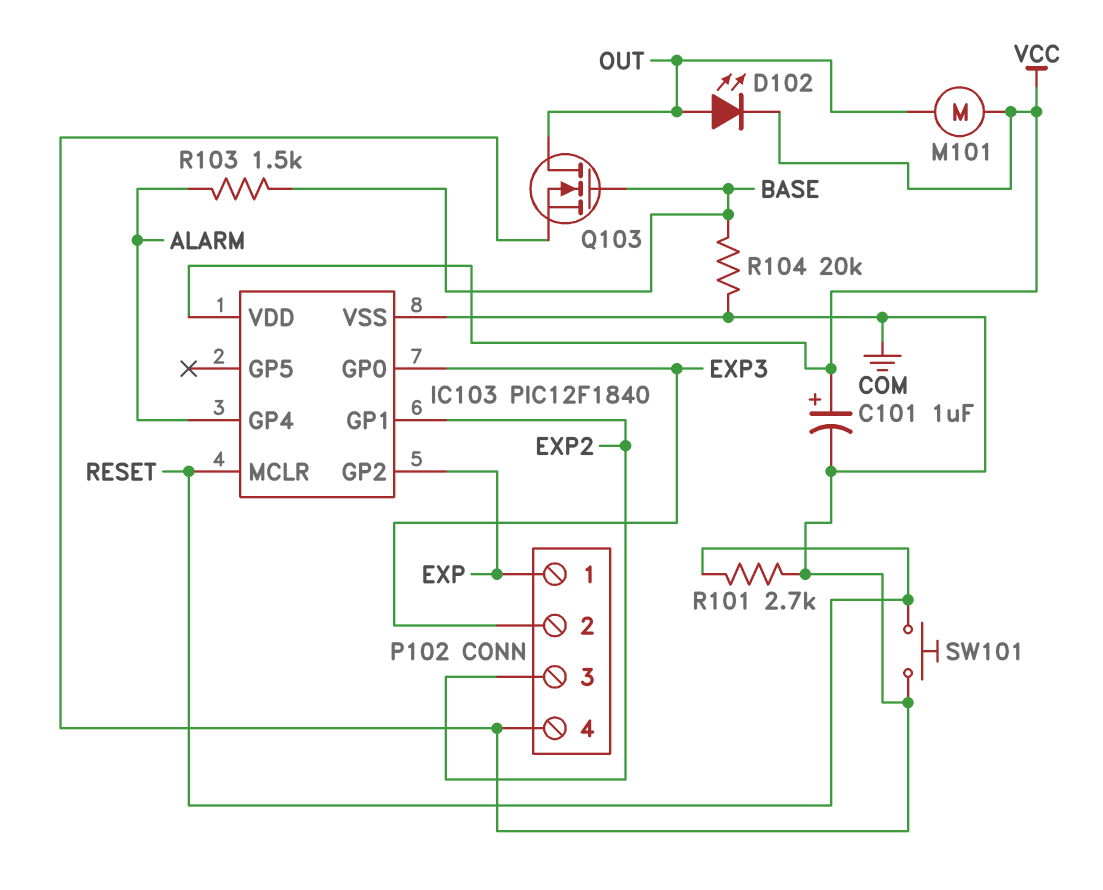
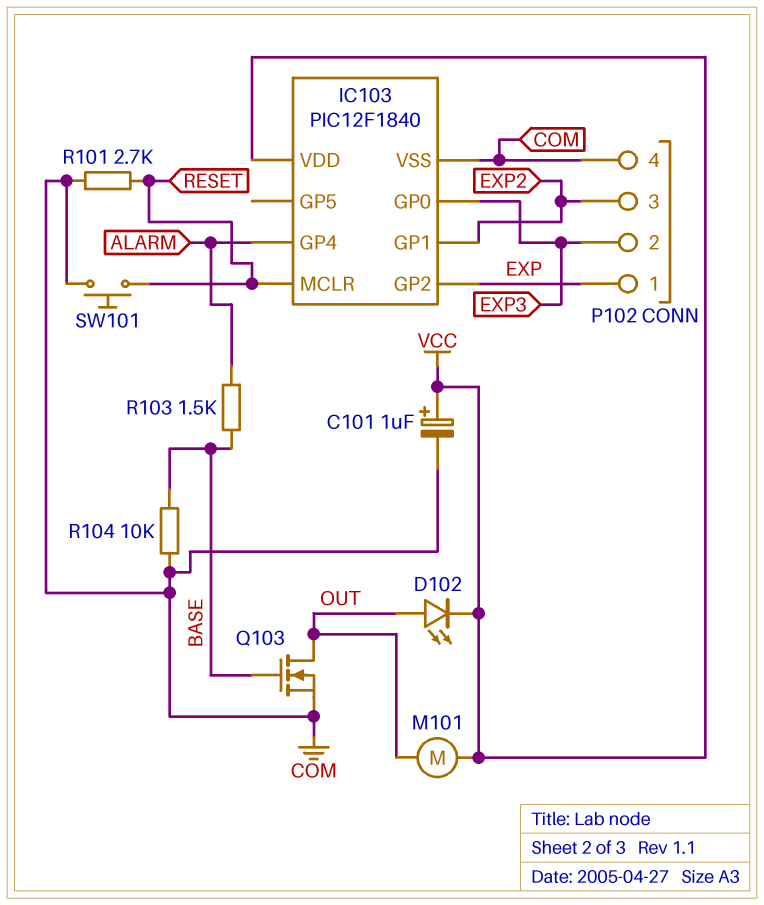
R104: 20k (BASE, COM) -> 10k (BASE, COM)

